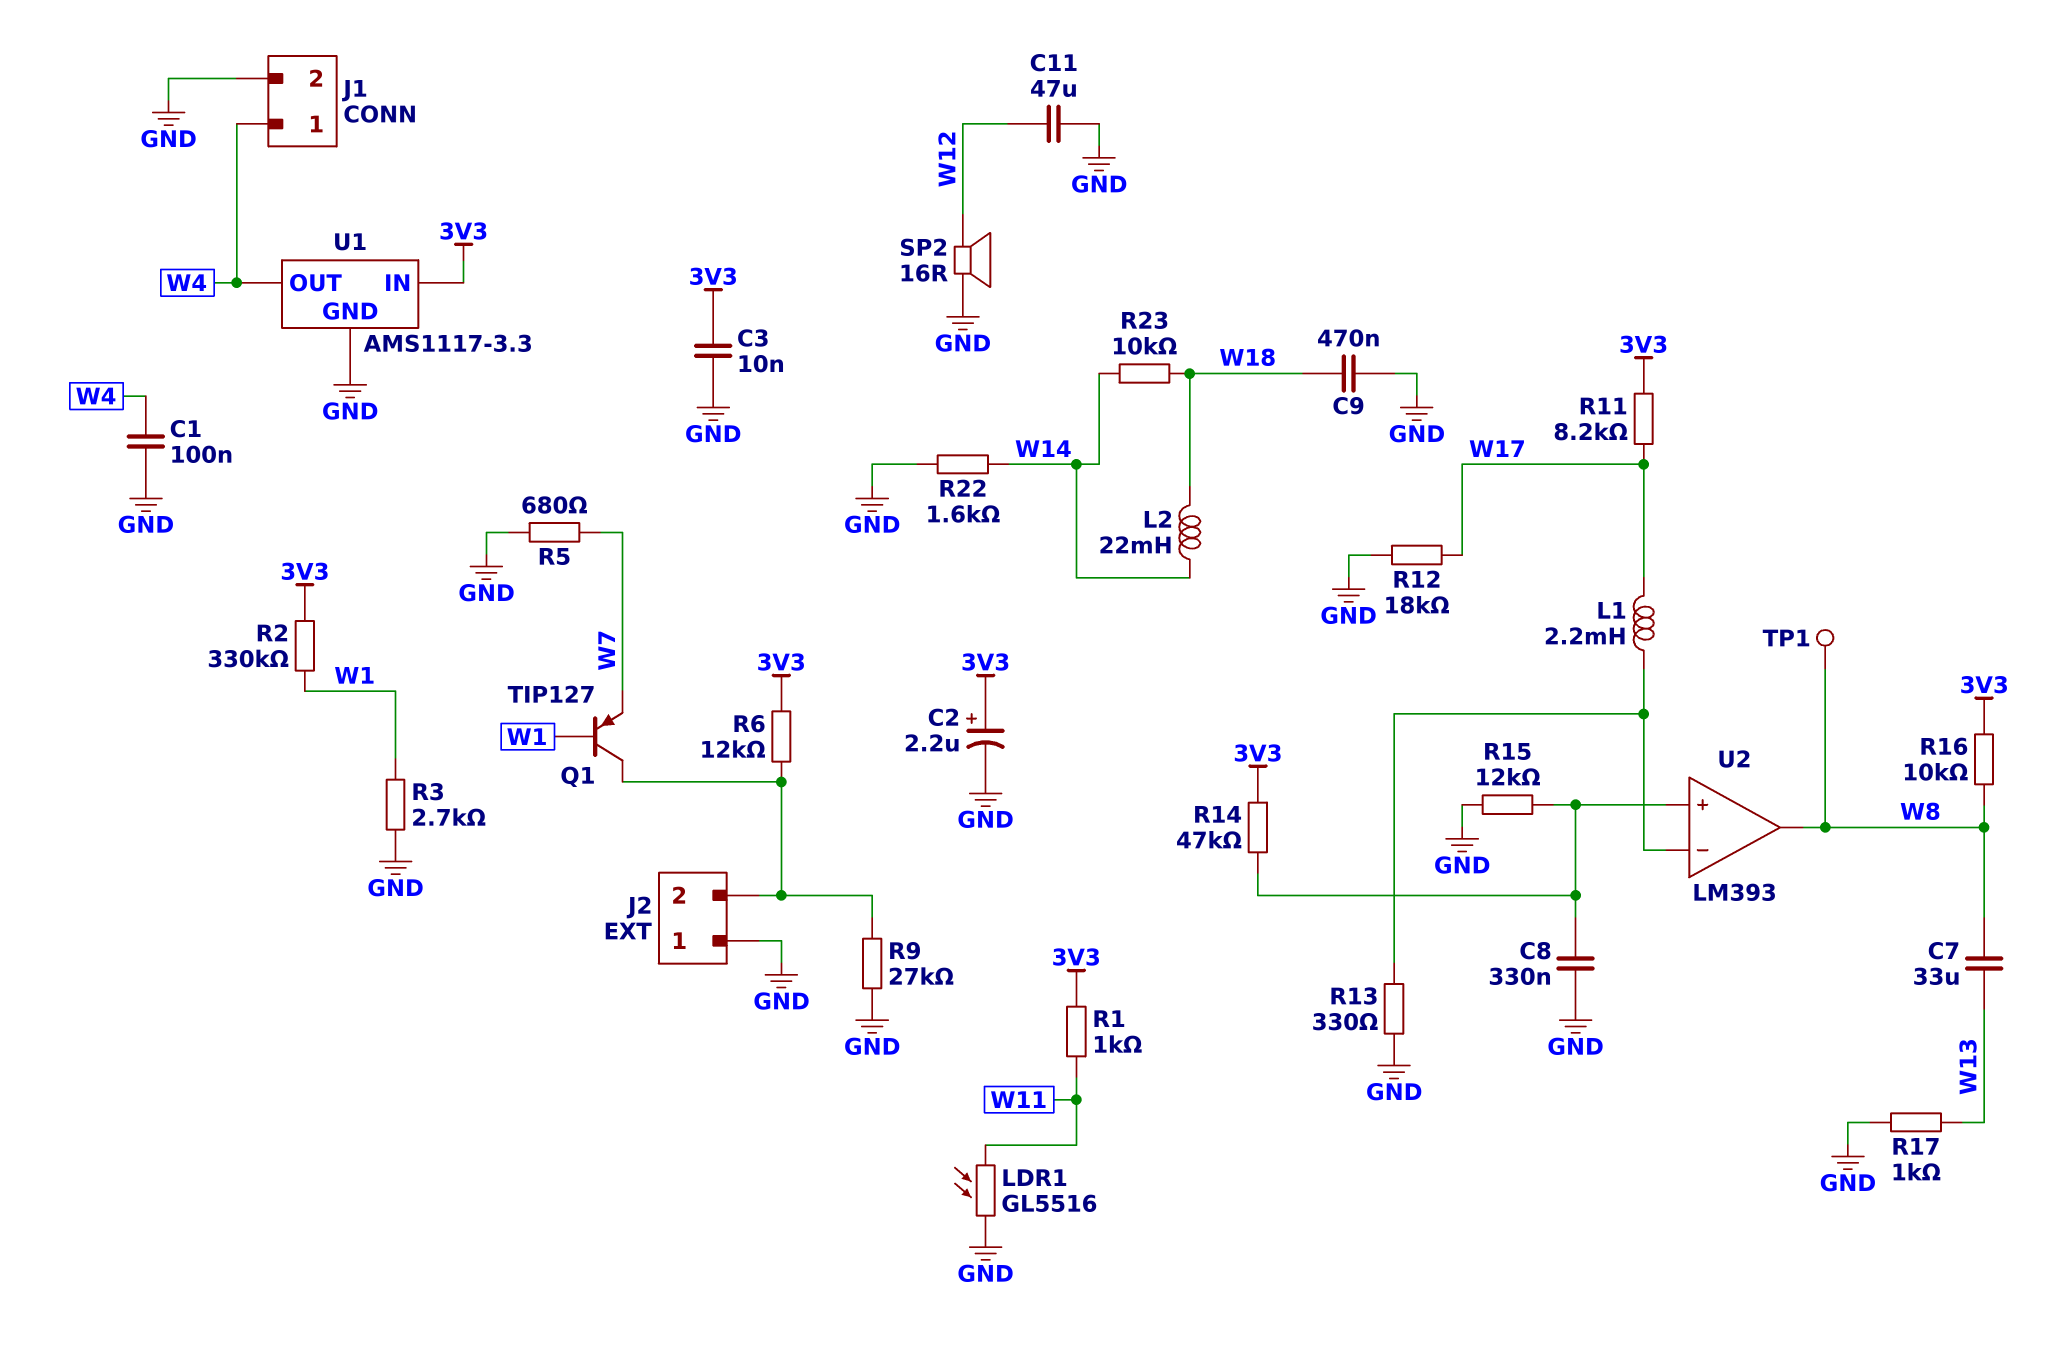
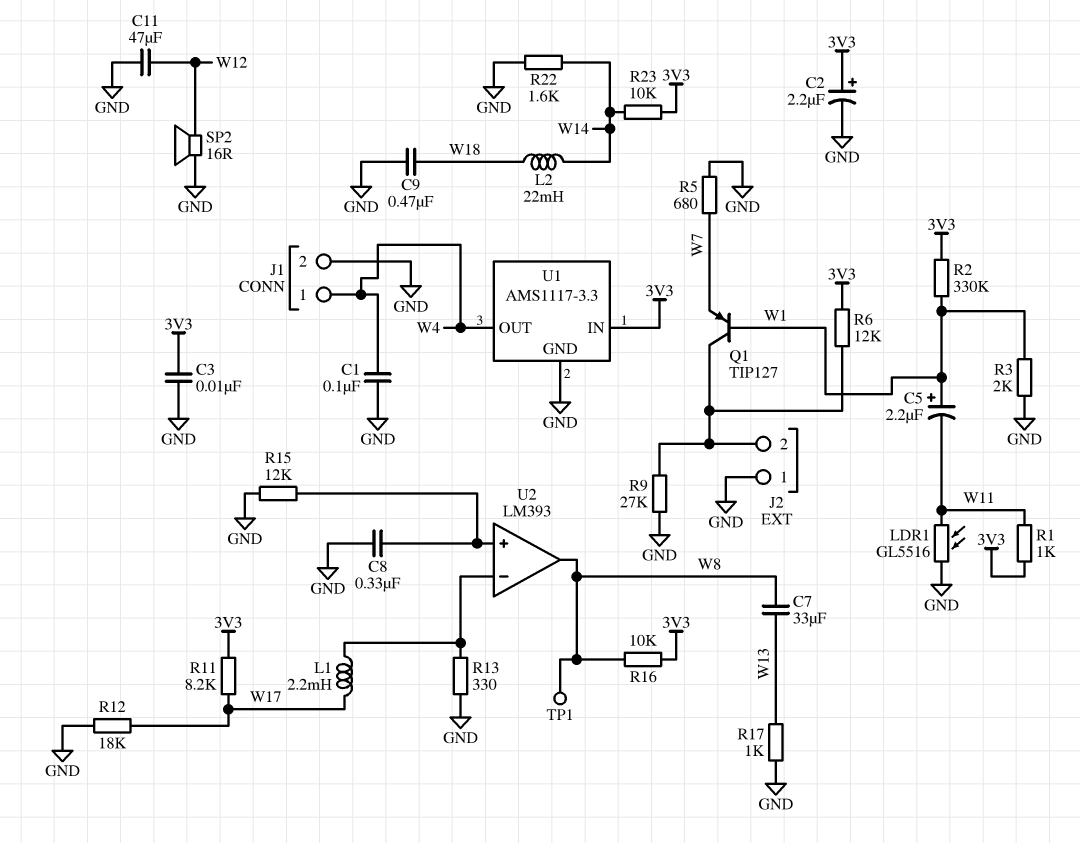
C5: none -> 2.2uF (plus W1, minus W11)
R3: 2.7k (GND, W1) -> 2k (GND, W1)
R14: 47k (3V3, U2/in+) -> none
R23: 10k (W14, W18) -> 10k (3V3, W14)

